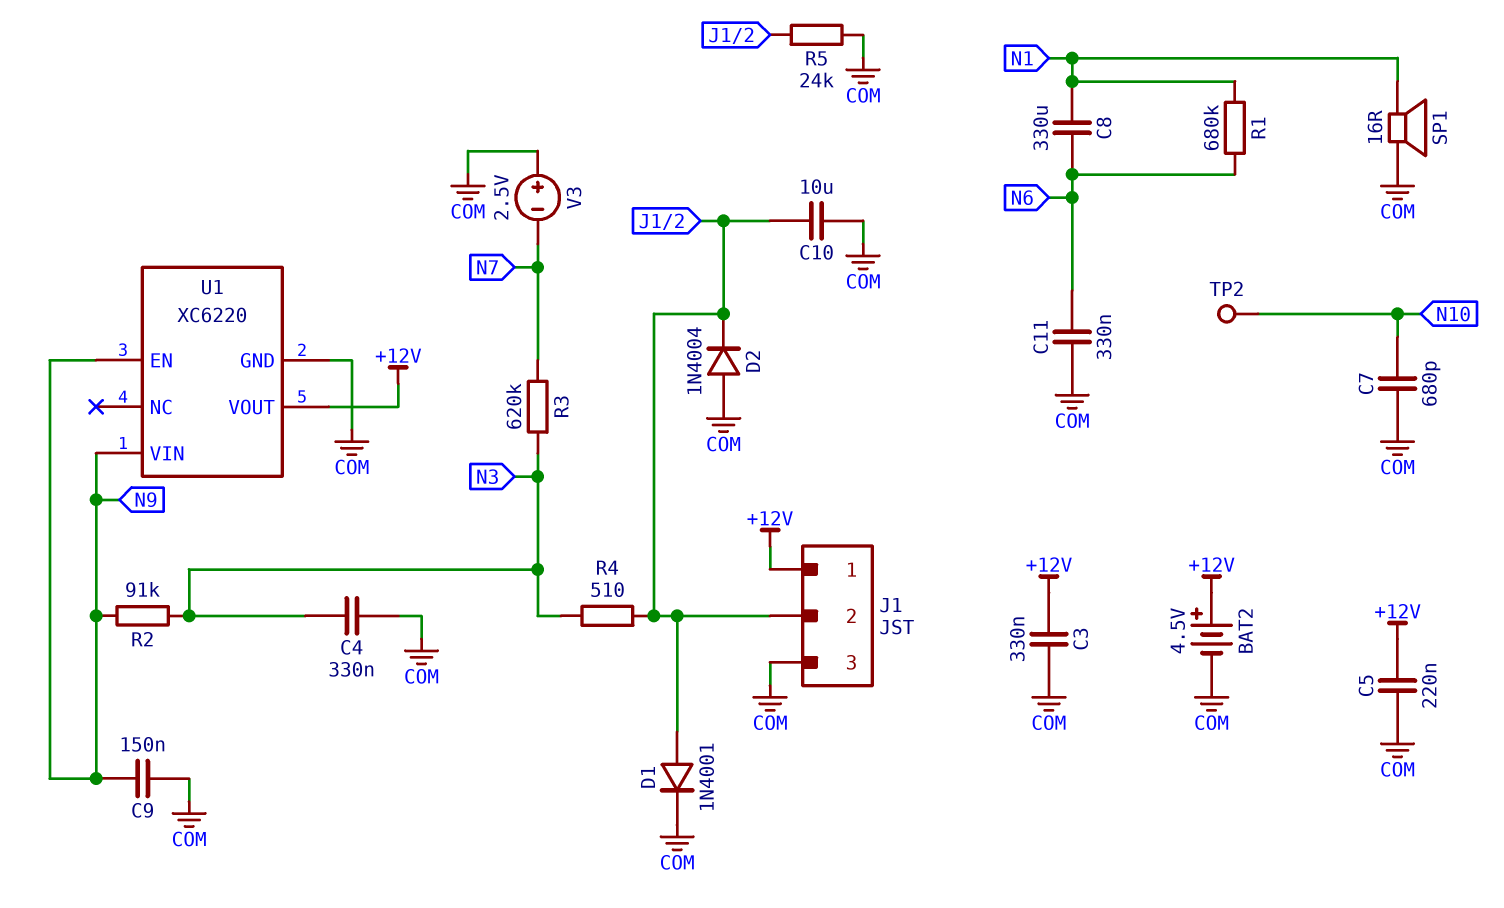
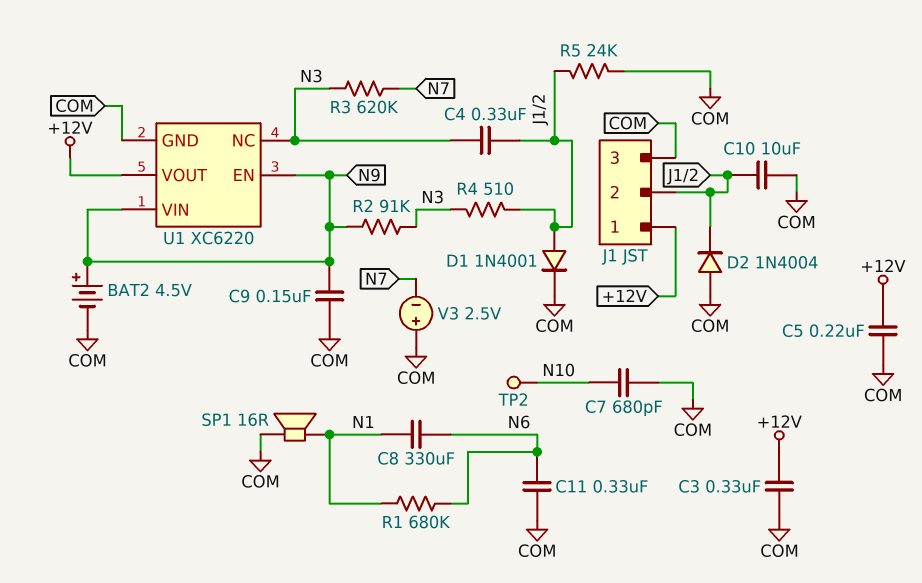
BAT2: 4.5V (plus +12V, minus COM) -> 4.5V (plus N9, minus COM)
C4: 330nF (COM, N3) -> 330nF (J1/2, N3)
U1 pin NC: none -> N3

